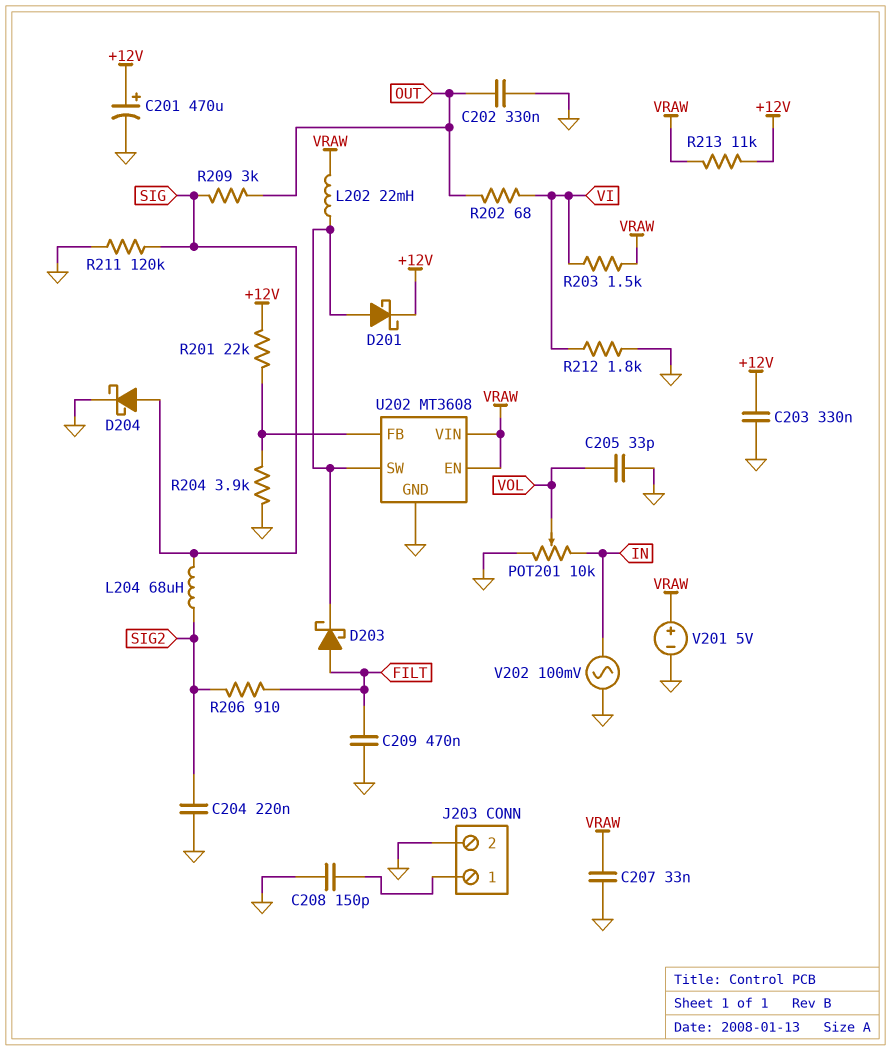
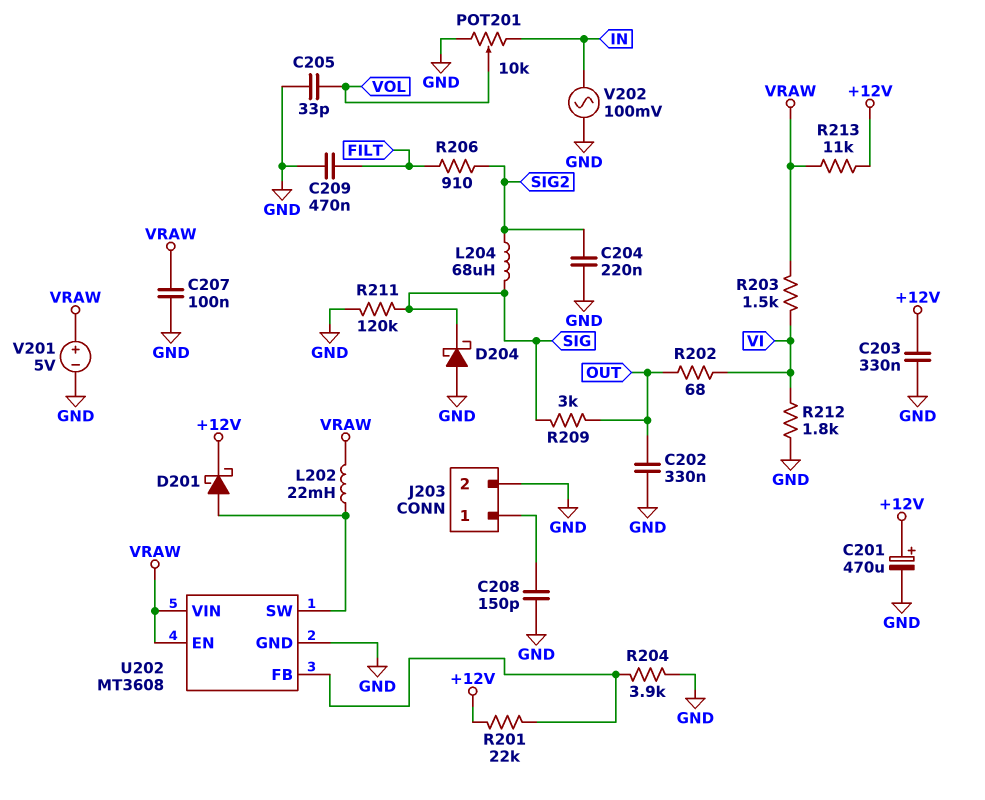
C207: 33nF (GND, VRAW) -> 100nF (GND, VRAW)
D203: schottky (A FILT, K U202/SW) -> none
D204: schottky (A SIG, K GND) -> schottky (A GND, K SIG)

